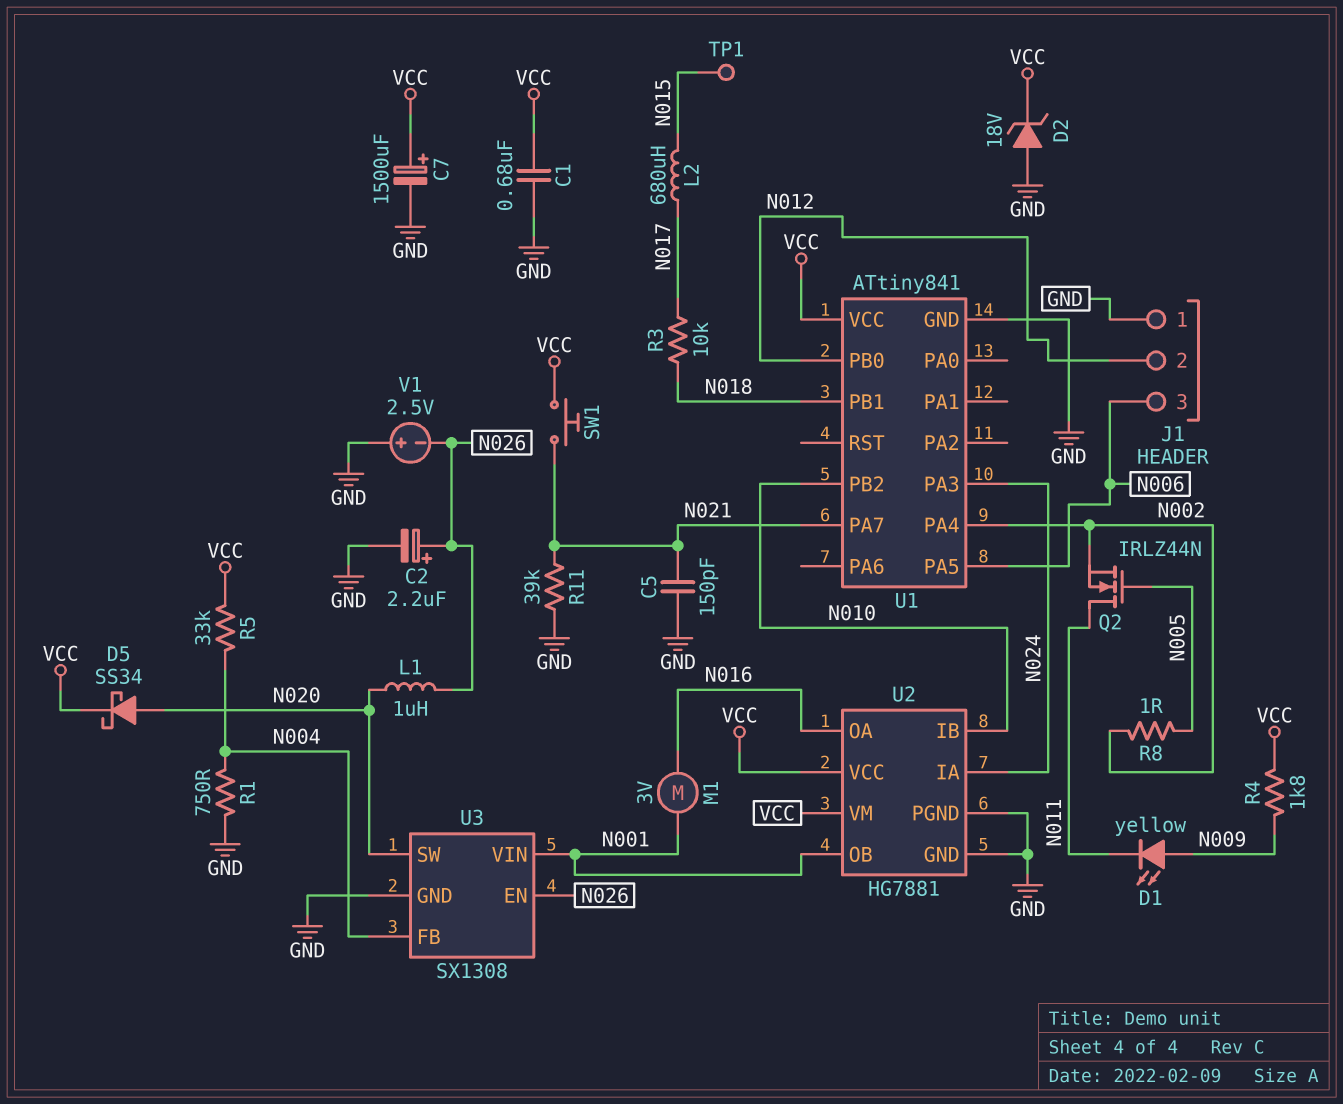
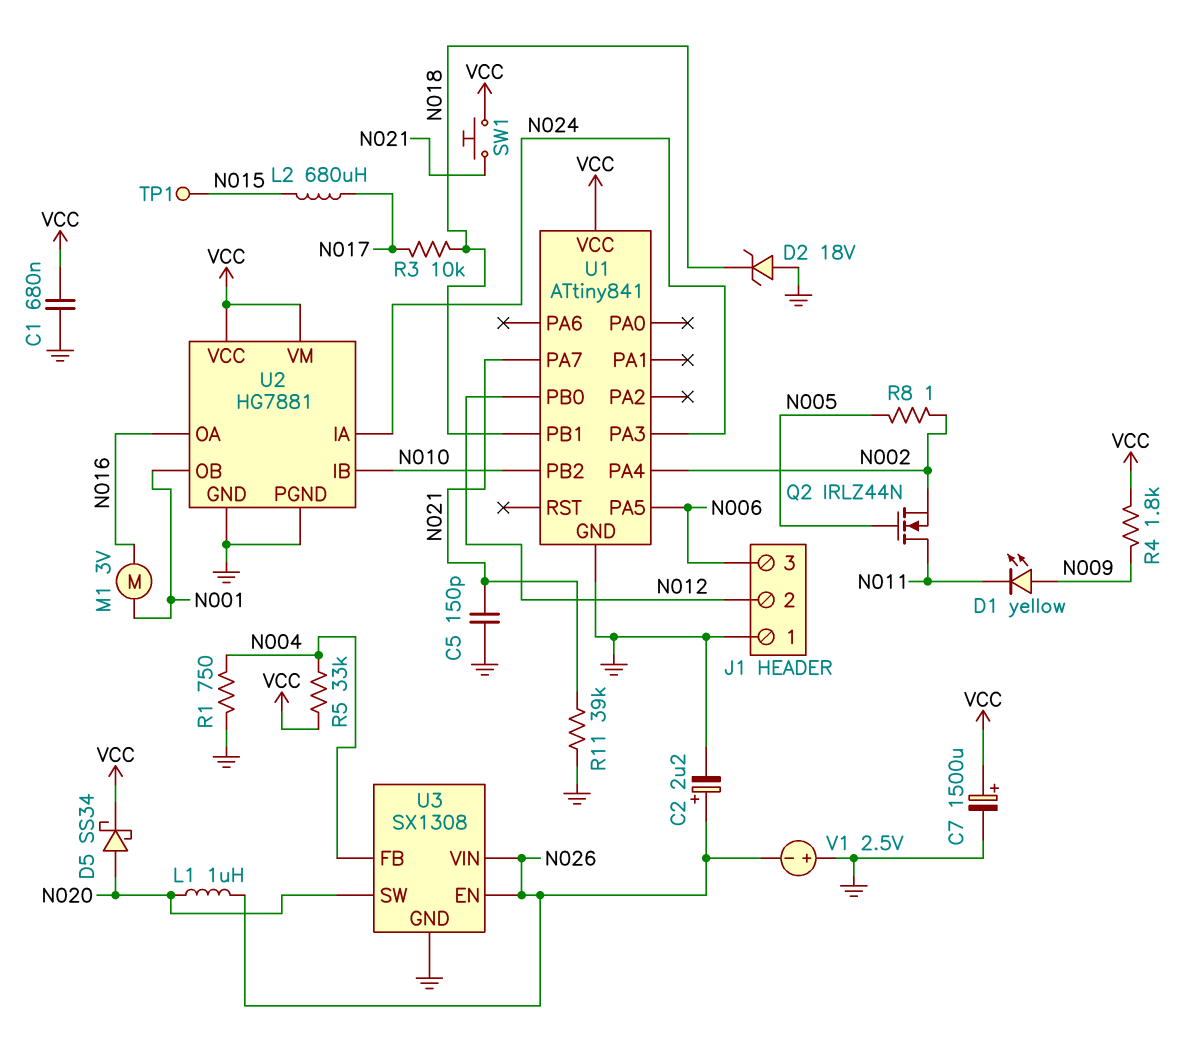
D2: zener 18V (A GND, K VCC) -> zener 18V (A GND, K N018)
U3 pin VIN: N001 -> N026

